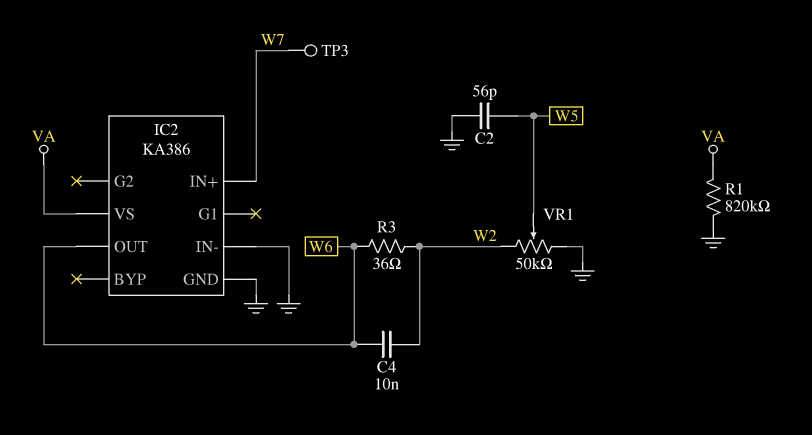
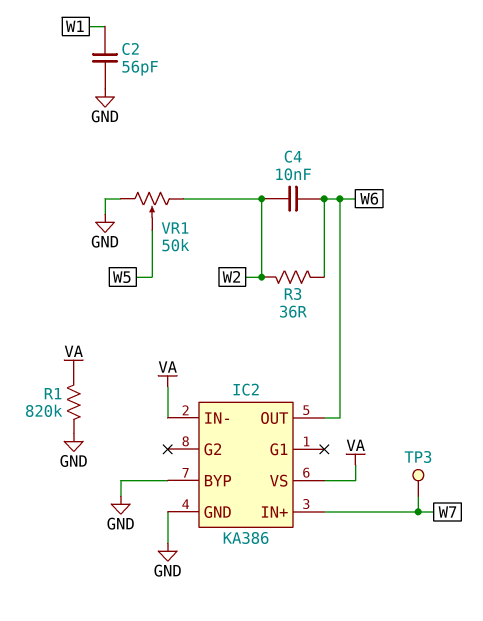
C2: 56pF (GND, W5) -> 56pF (GND, W1)
IC2 pin BYP: none -> GND
IC2 pin IN-: GND -> VA

